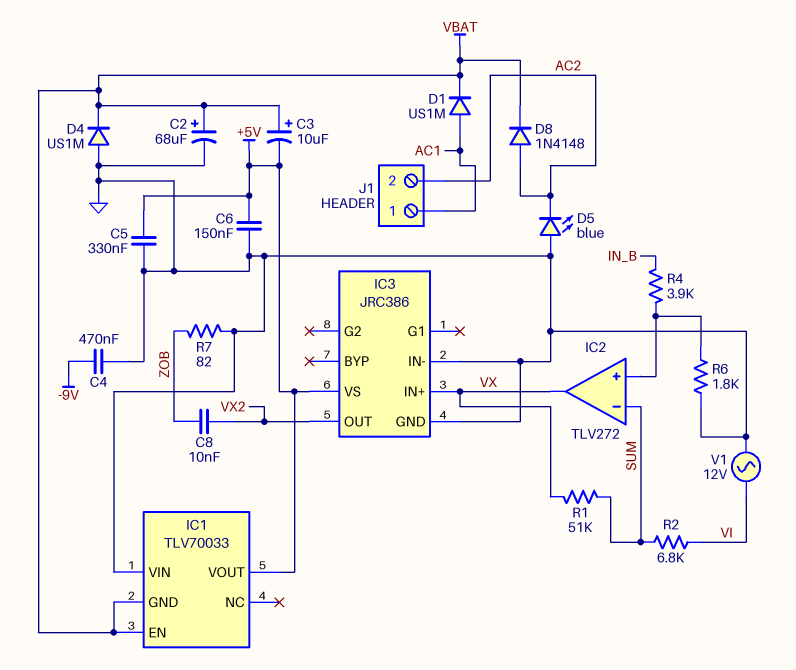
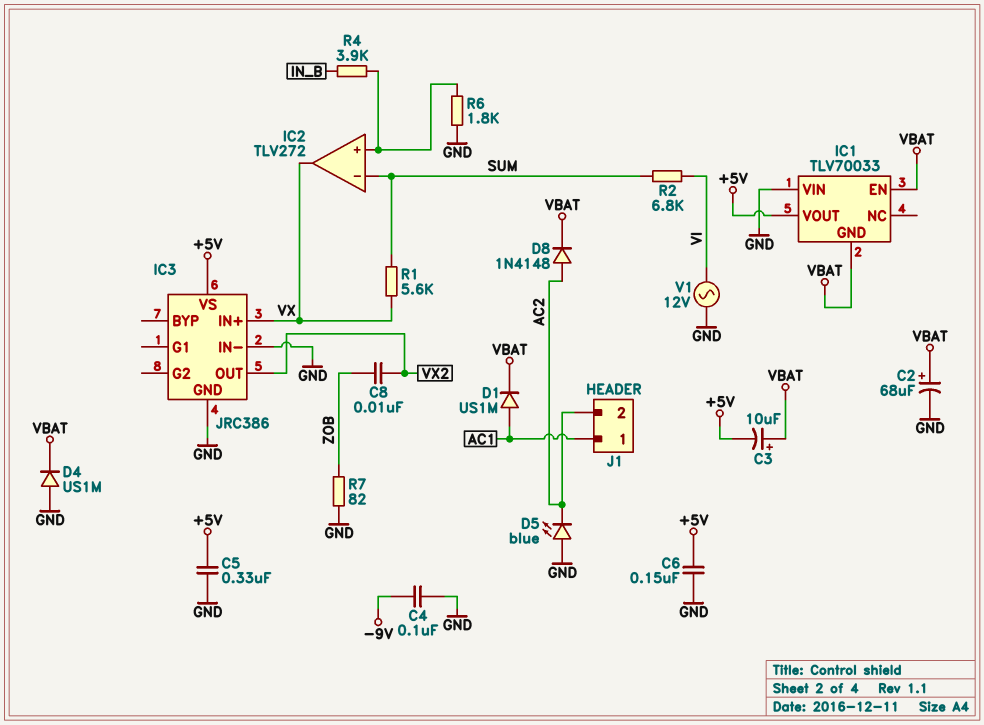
C4: 470nF (-9V, GND) -> 100nF (-9V, GND)
R1: 51k (SUM, VX) -> 5.6k (SUM, VX)

